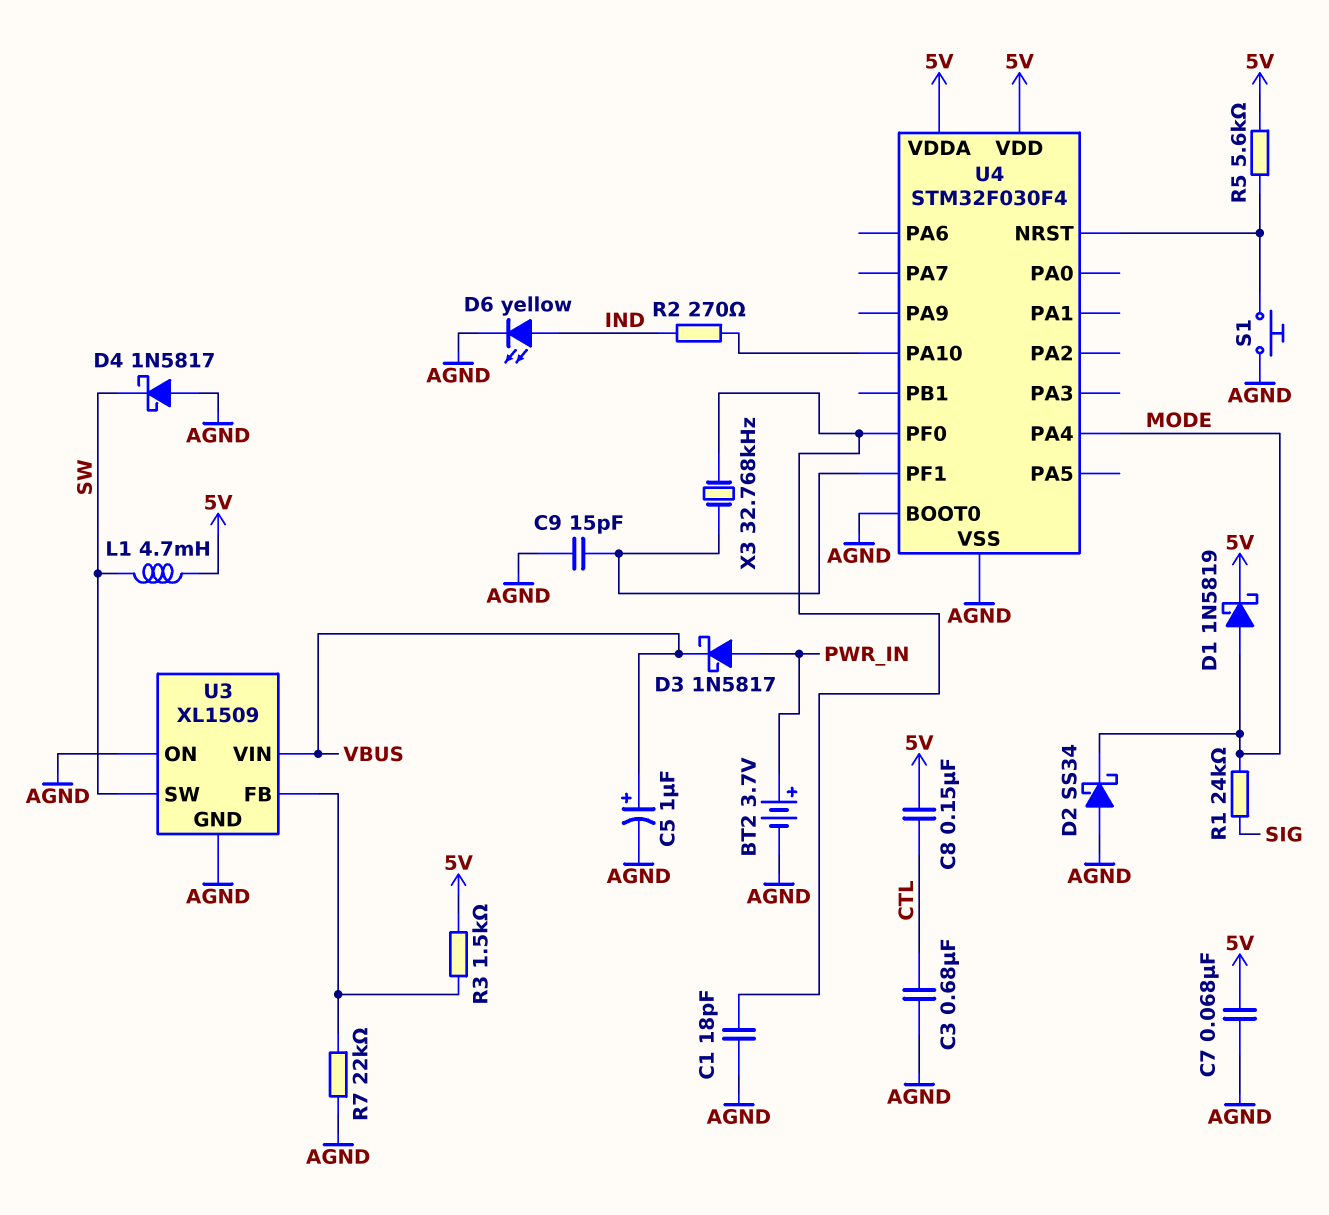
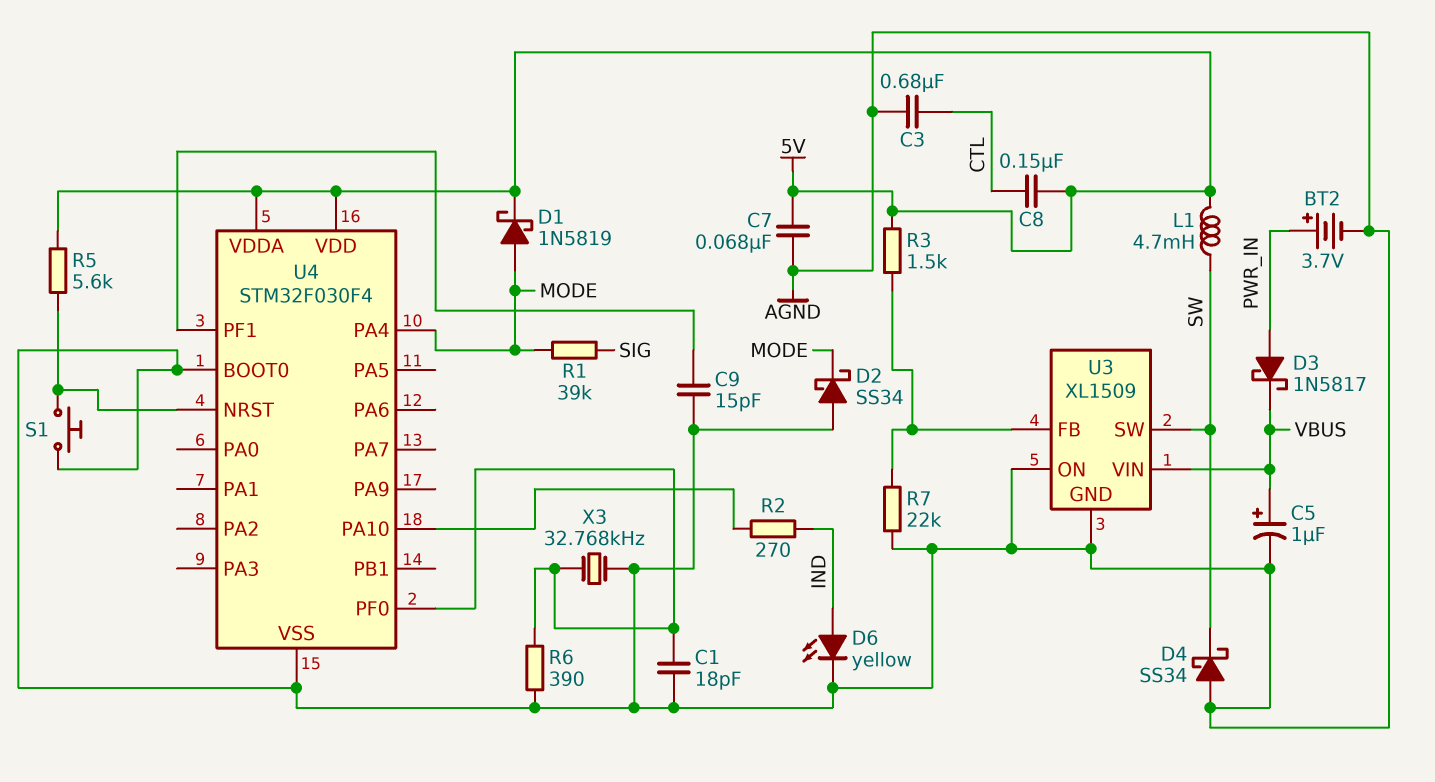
D4: schottky 1N5817 (A AGND, K SW) -> schottky SS34 (A AGND, K SW)
R1: 24k (MODE, SIG) -> 39k (MODE, SIG)
R6: none -> 390 (AGND, U4/PF0)
X3: 32.768kHz (U4/PF0, U4/PF1) -> 32.768kHz (AGND, U4/PF0)

